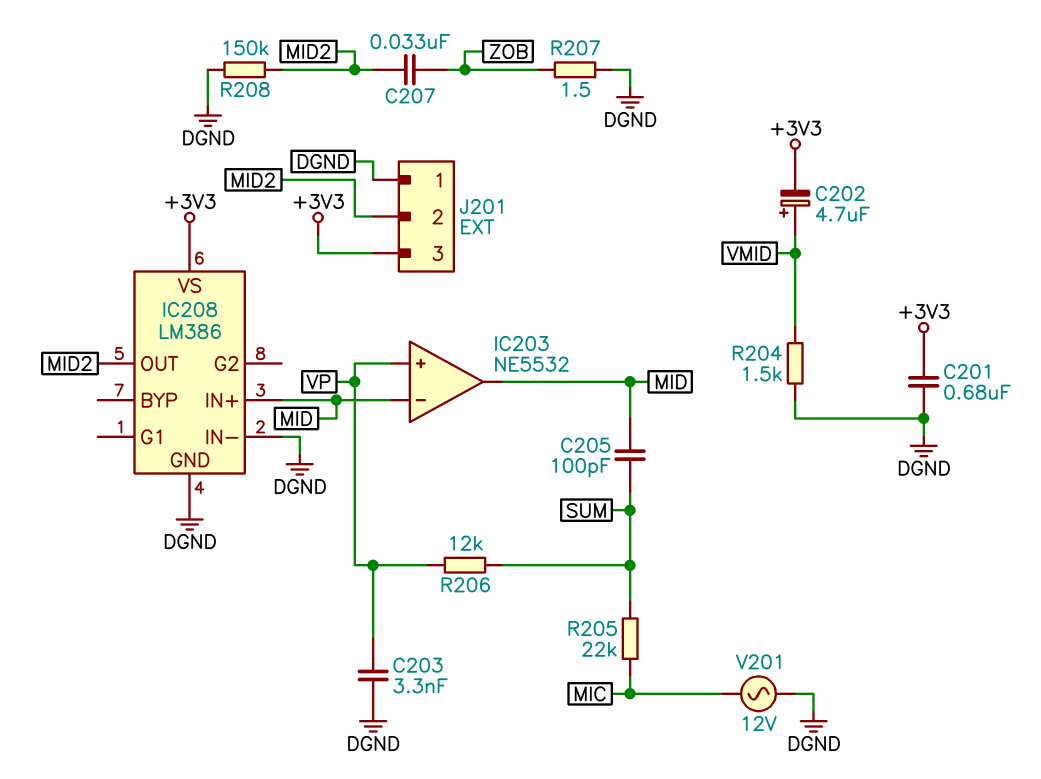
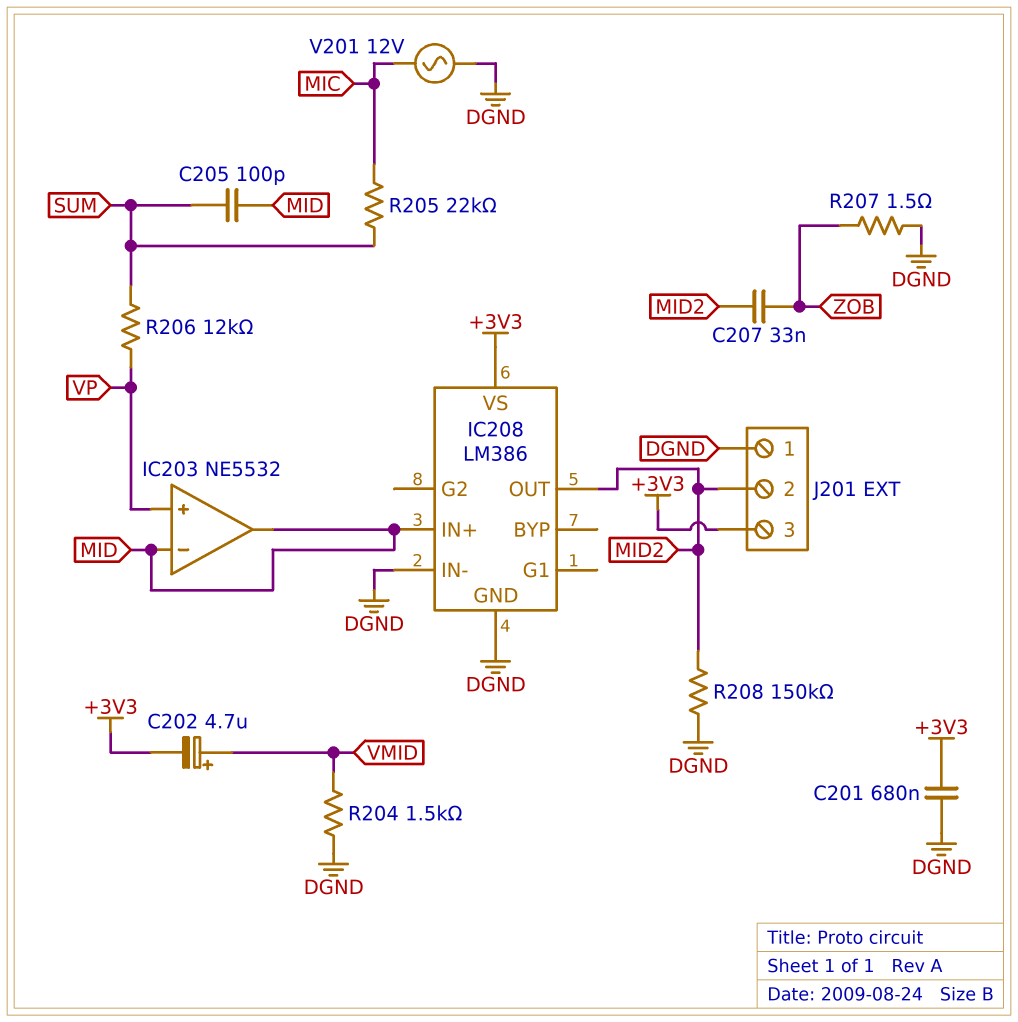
C203: 3.3nF (DGND, VP) -> none

